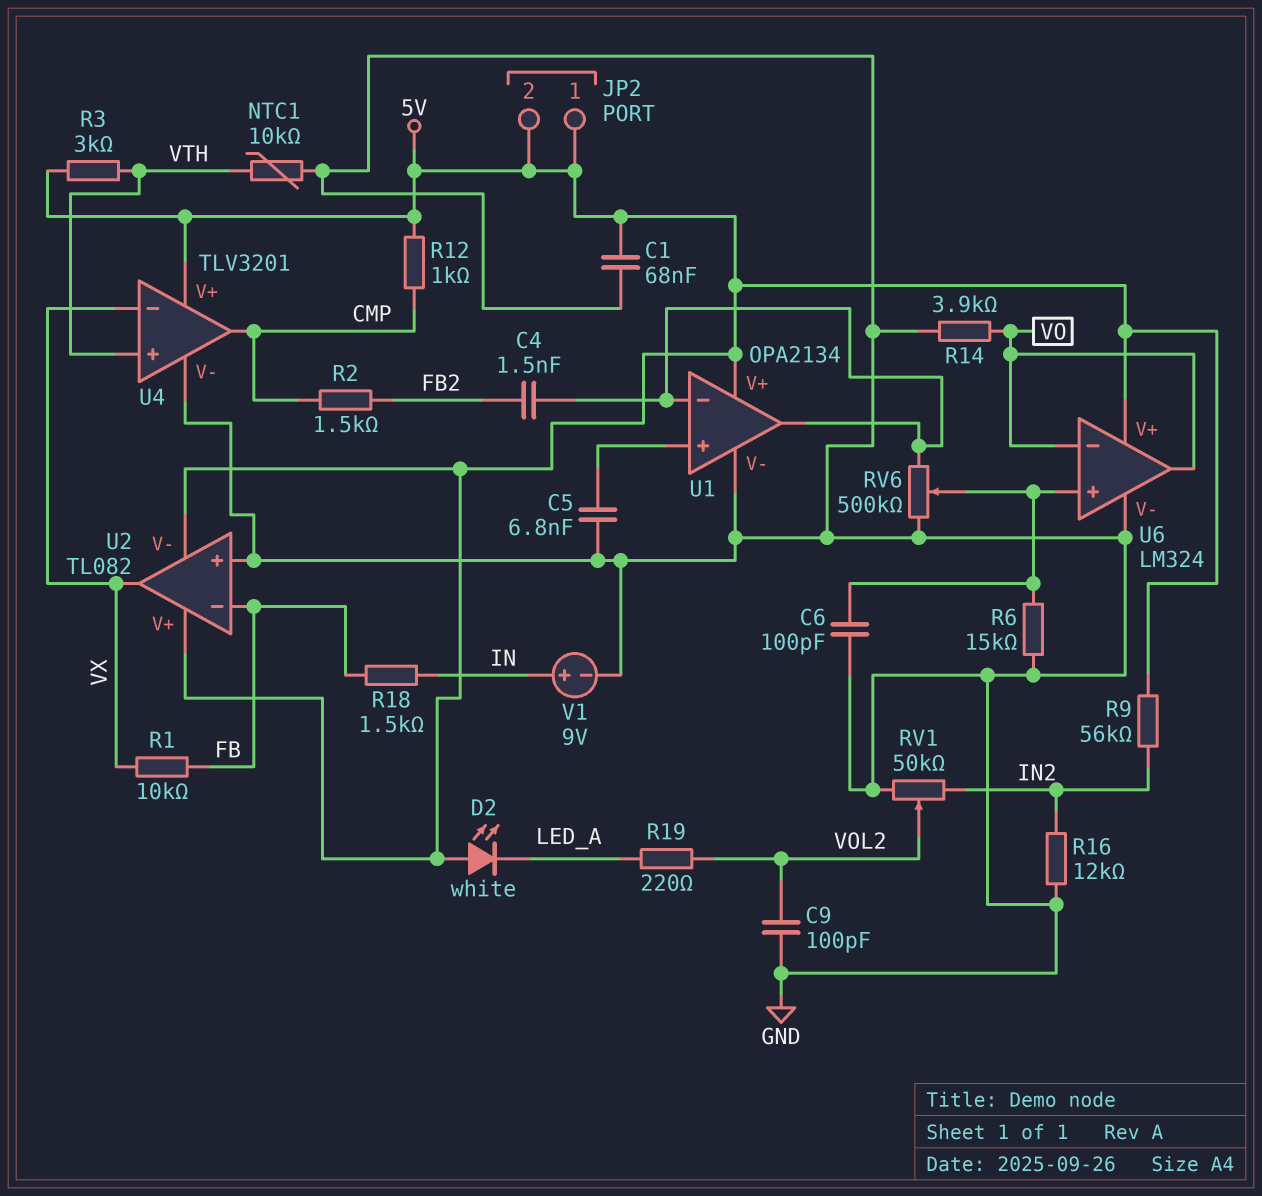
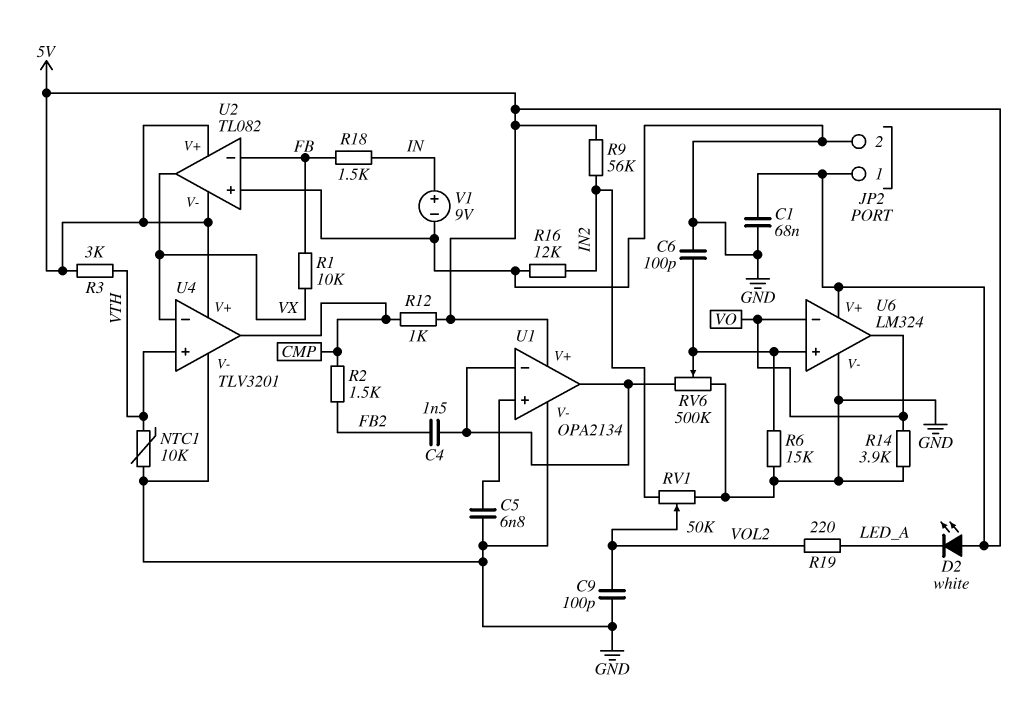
JP2 pin 2: 5V -> GND

